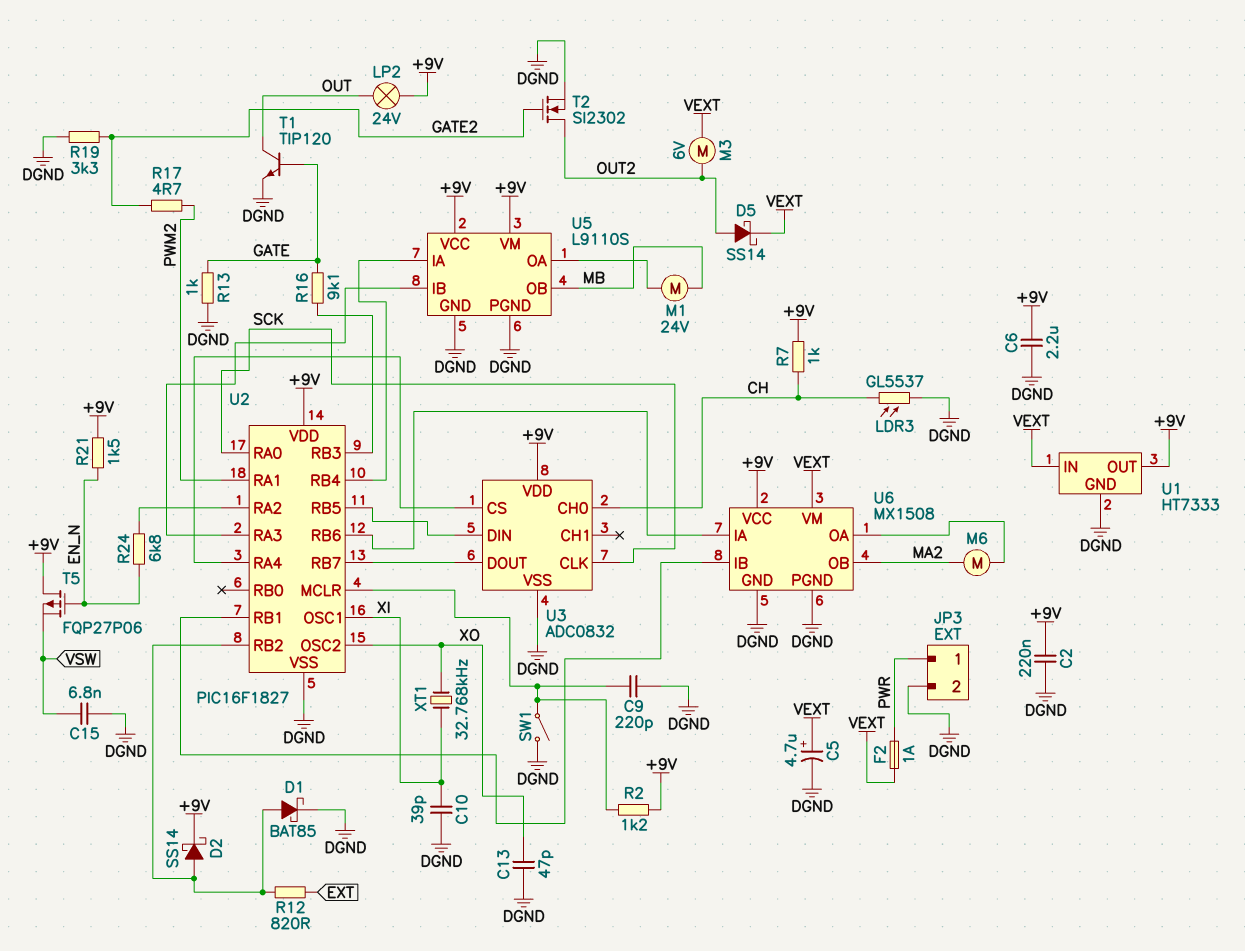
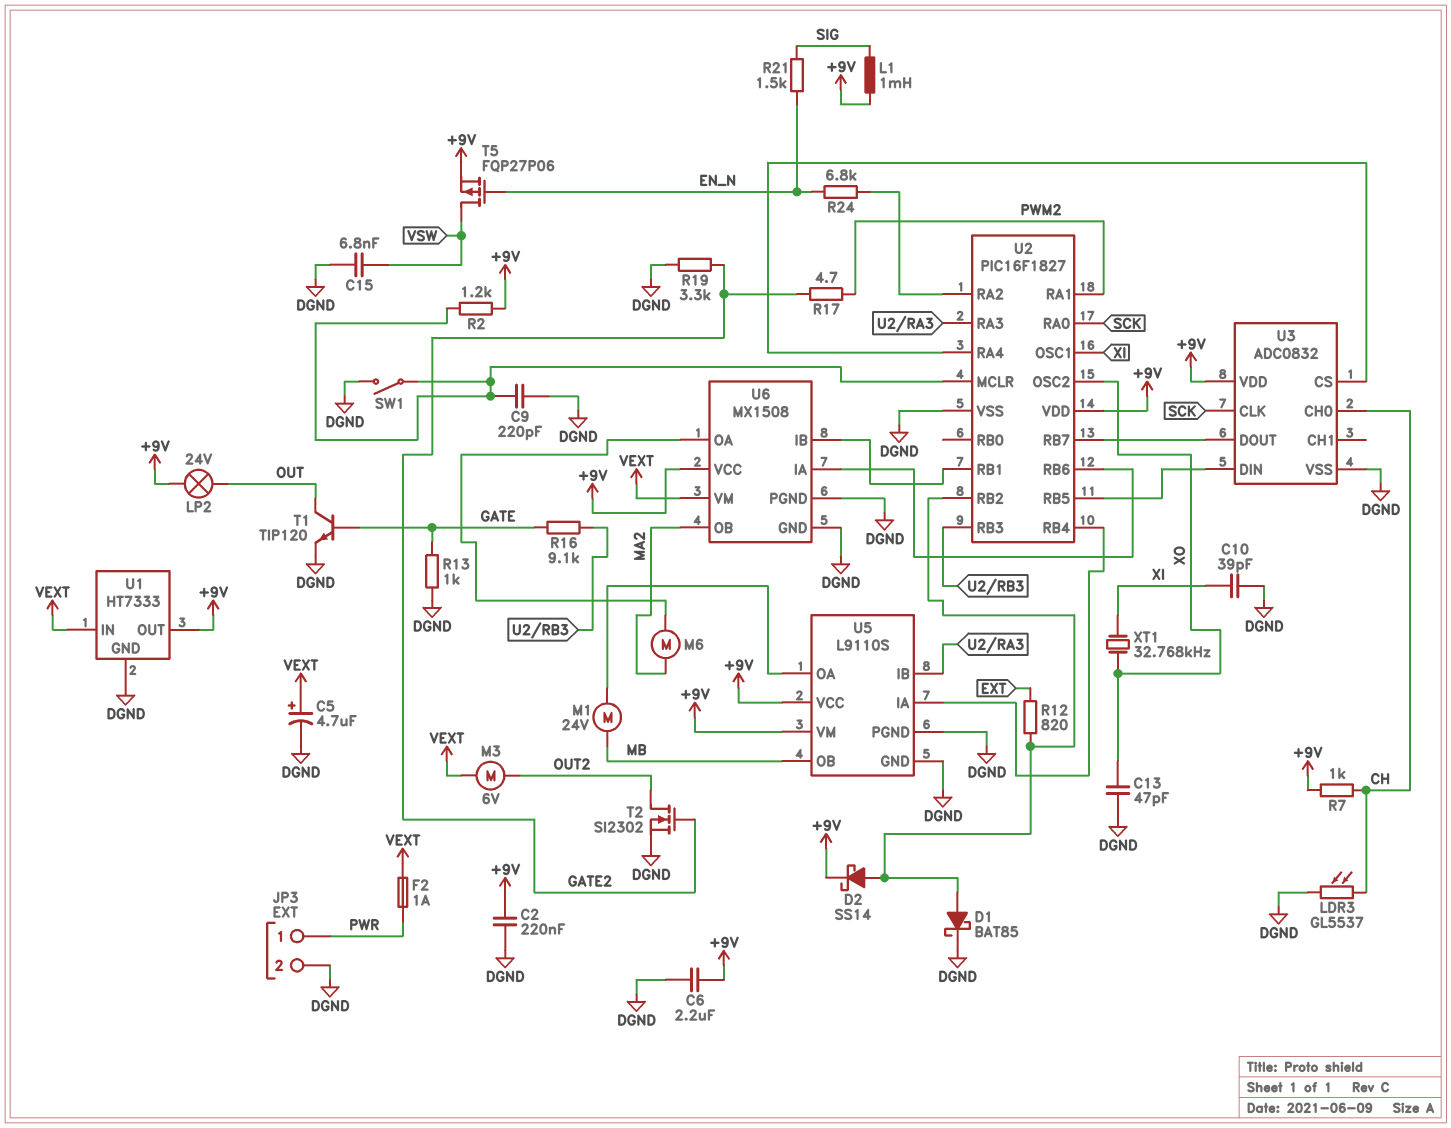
D5: schottky SS14 (A OUT2, K VEXT) -> none
L1: none -> 1mH (+9V, SIG)
R21: 1.5k (+9V, EN_N) -> 1.5k (EN_N, SIG)
T5: PMOS FQP27P06 (G EN_N, D +9V, S VSW) -> PMOS FQP27P06 (G EN_N, D VSW, S +9V)

